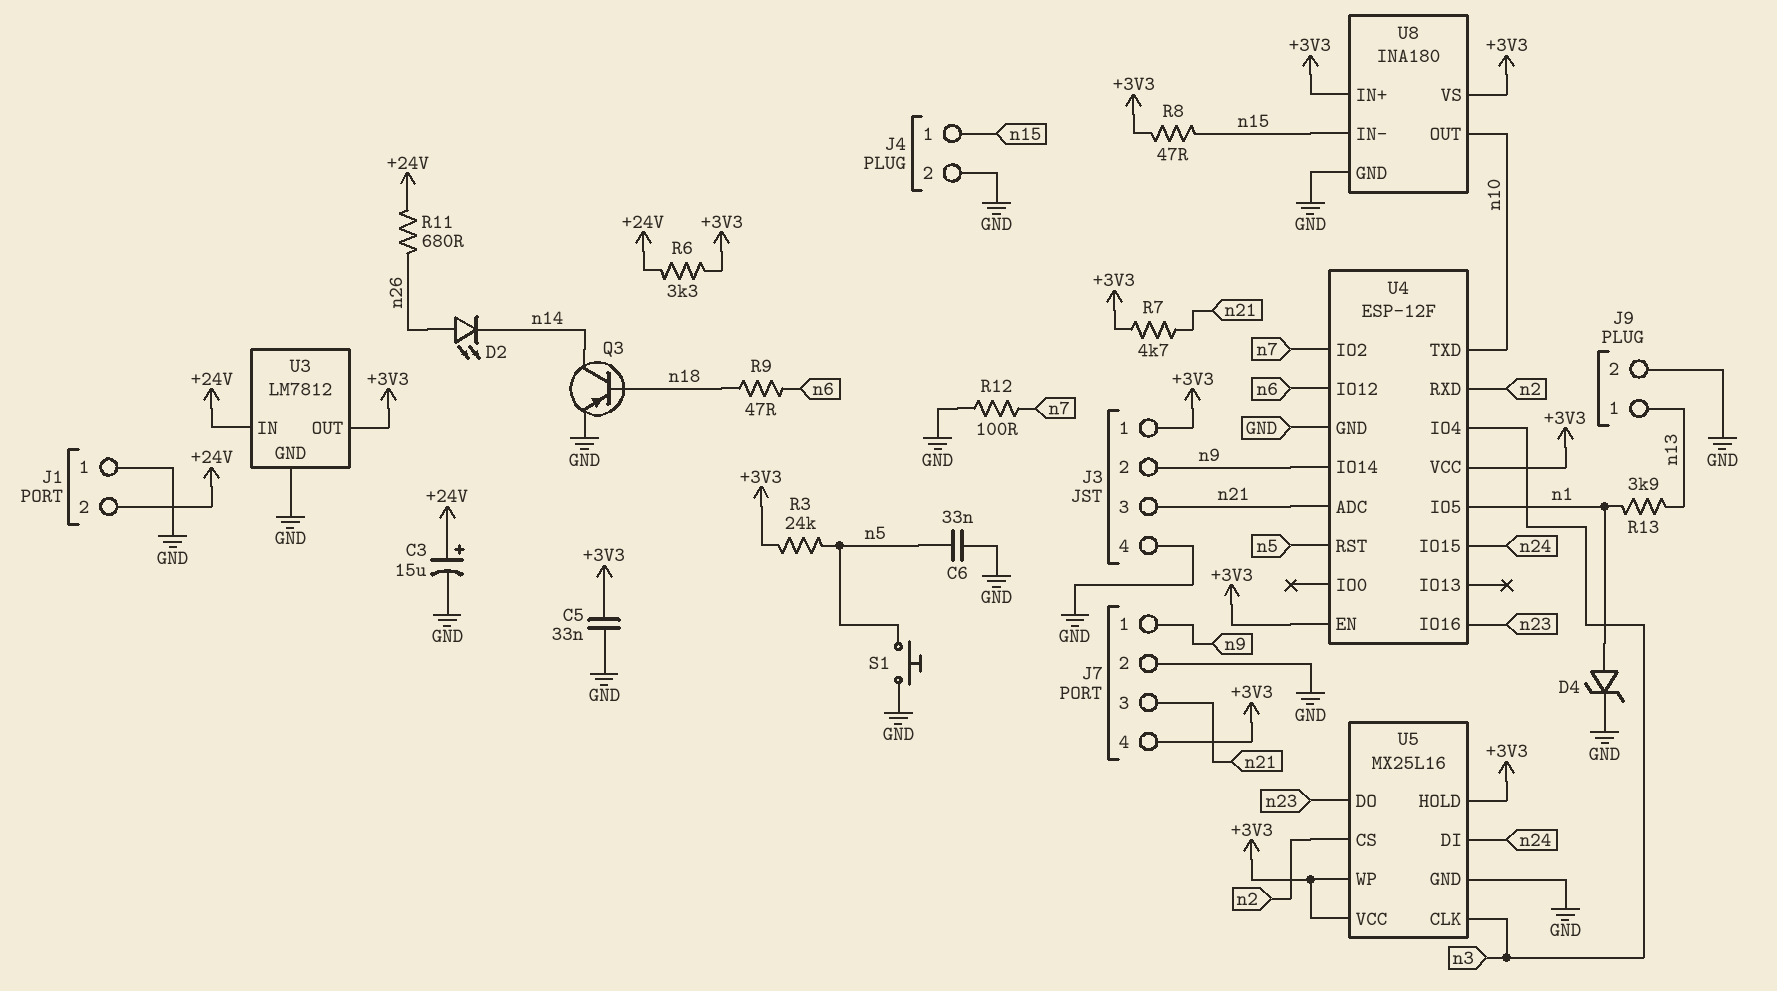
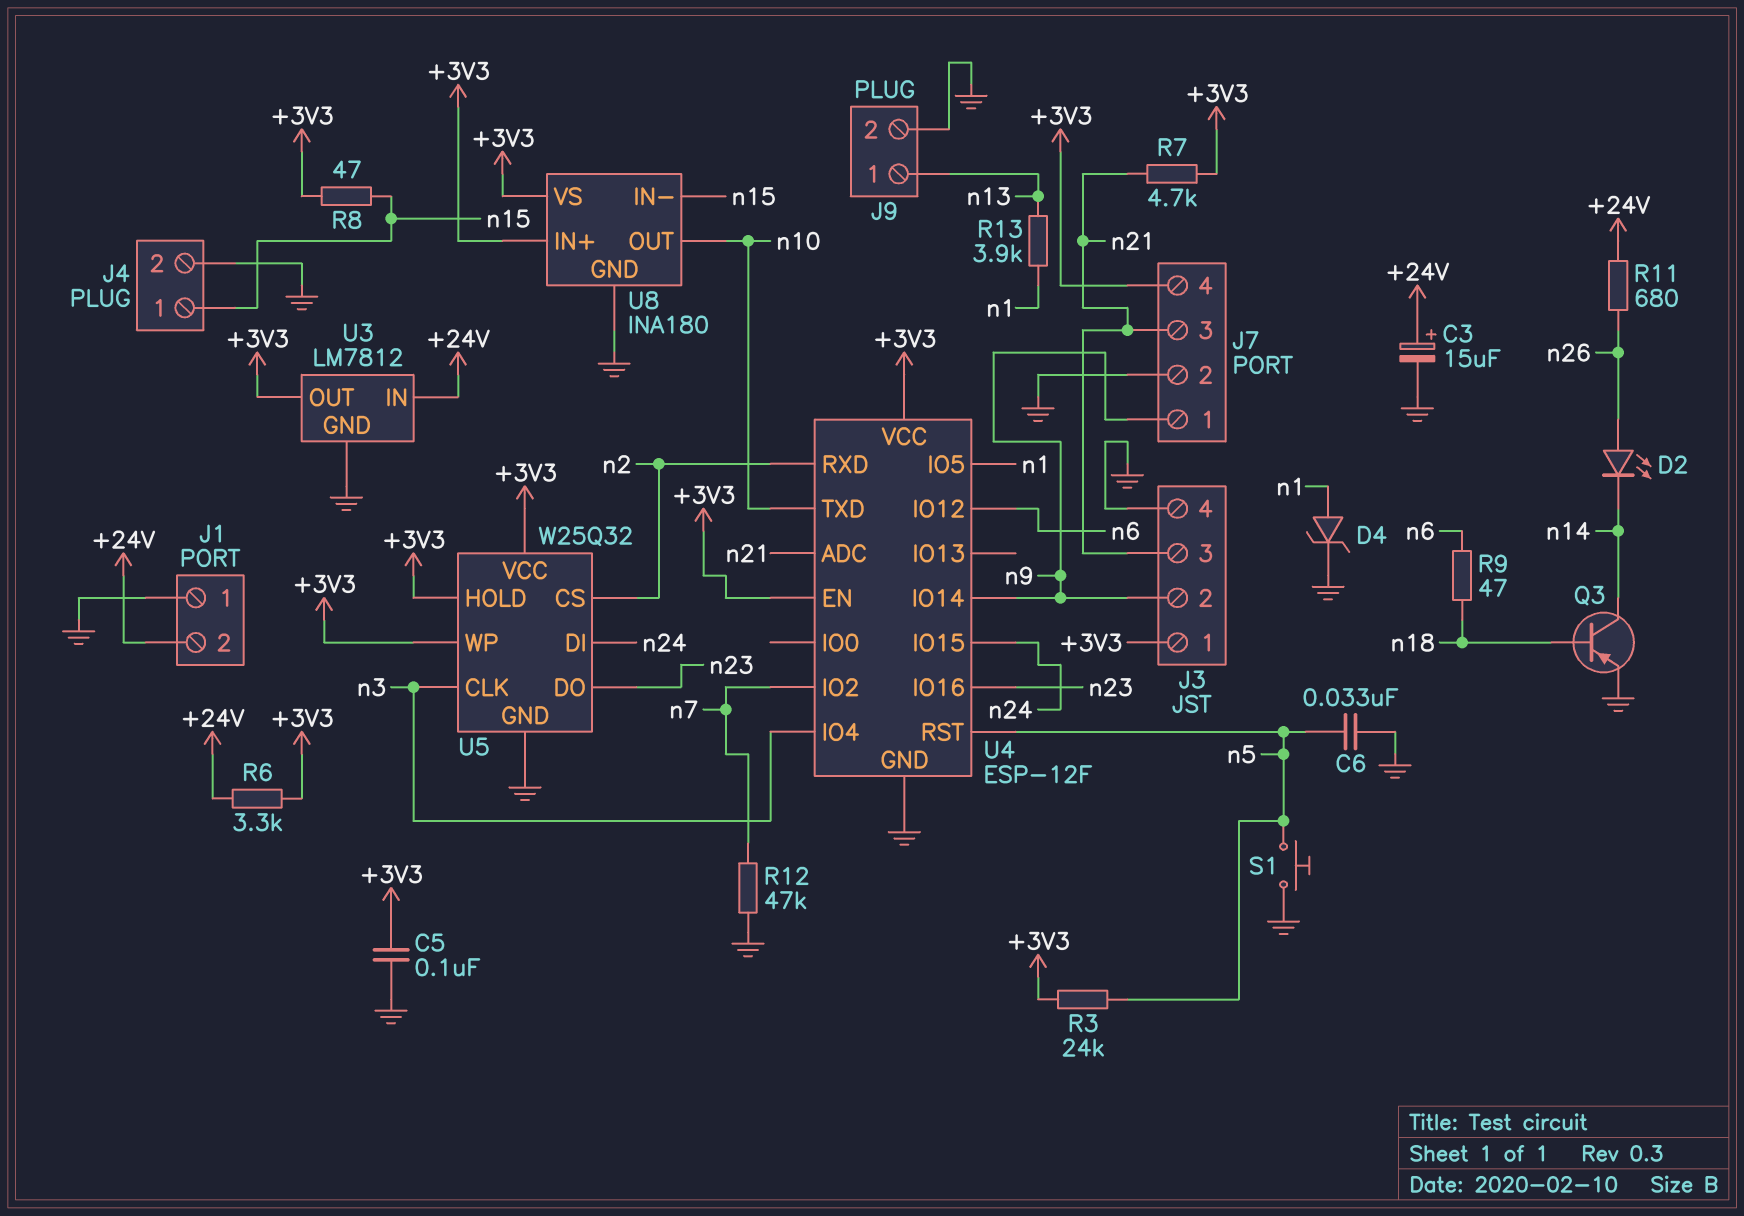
C5: 33nF (+3V3, GND) -> 100nF (+3V3, GND)
R12: 100 (GND, n7) -> 47k (GND, n7)
U5: MX25L16 -> W25Q32

